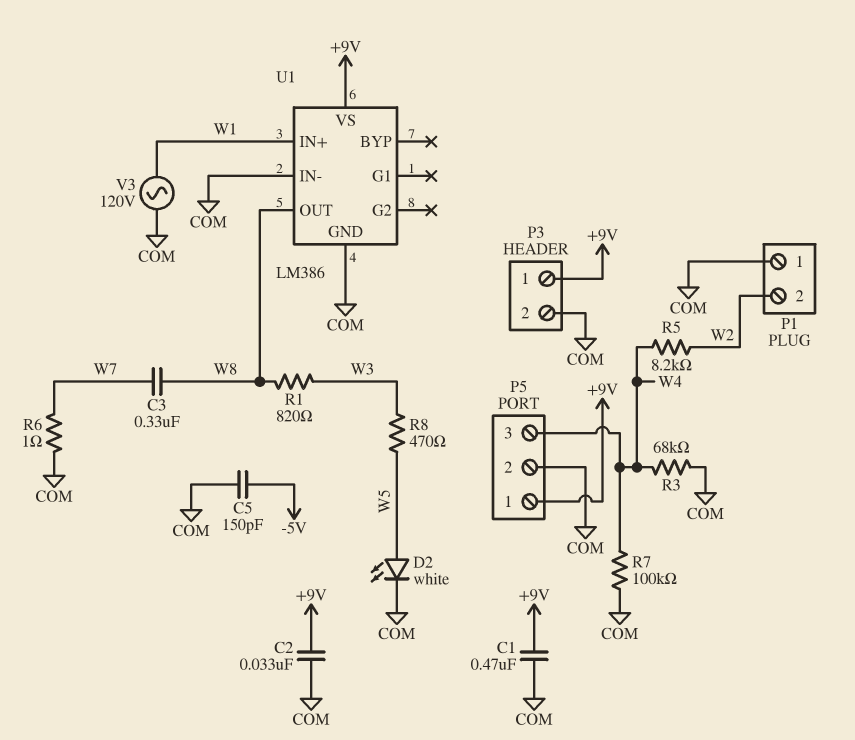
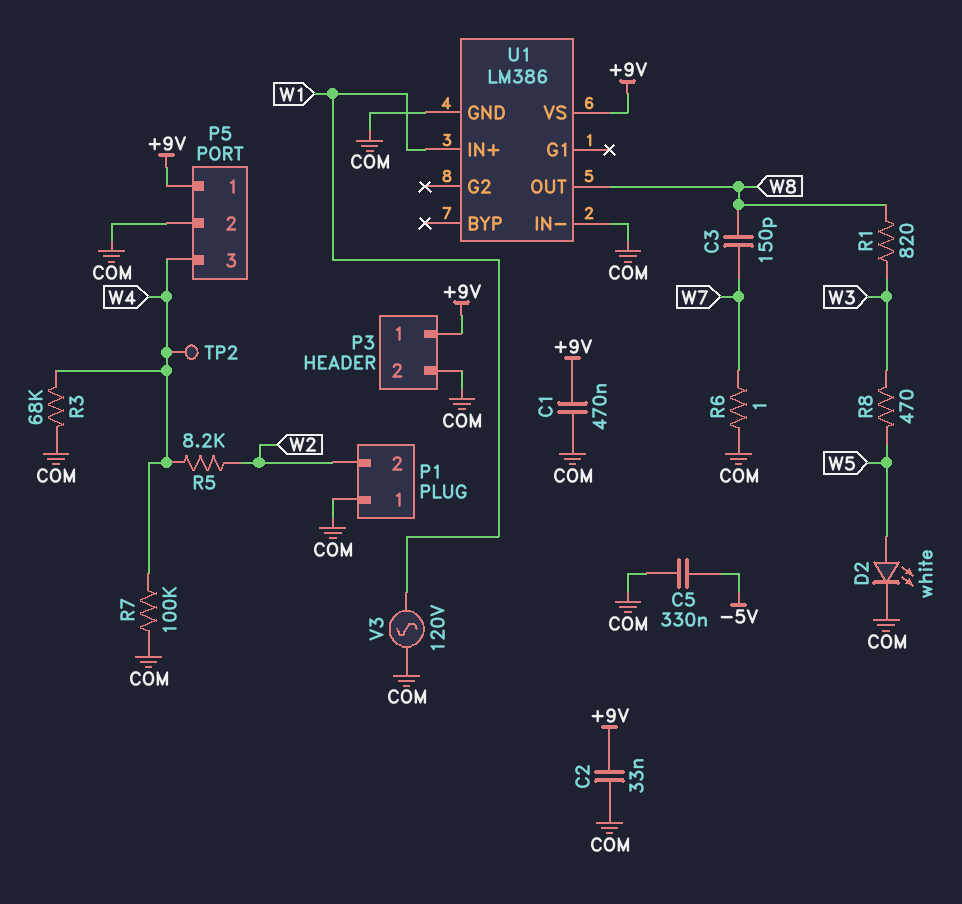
C3: 330nF (W7, W8) -> 150pF (W7, W8)
C5: 150pF (-5V, COM) -> 330nF (-5V, COM)
TP2: none -> test point (W4)

